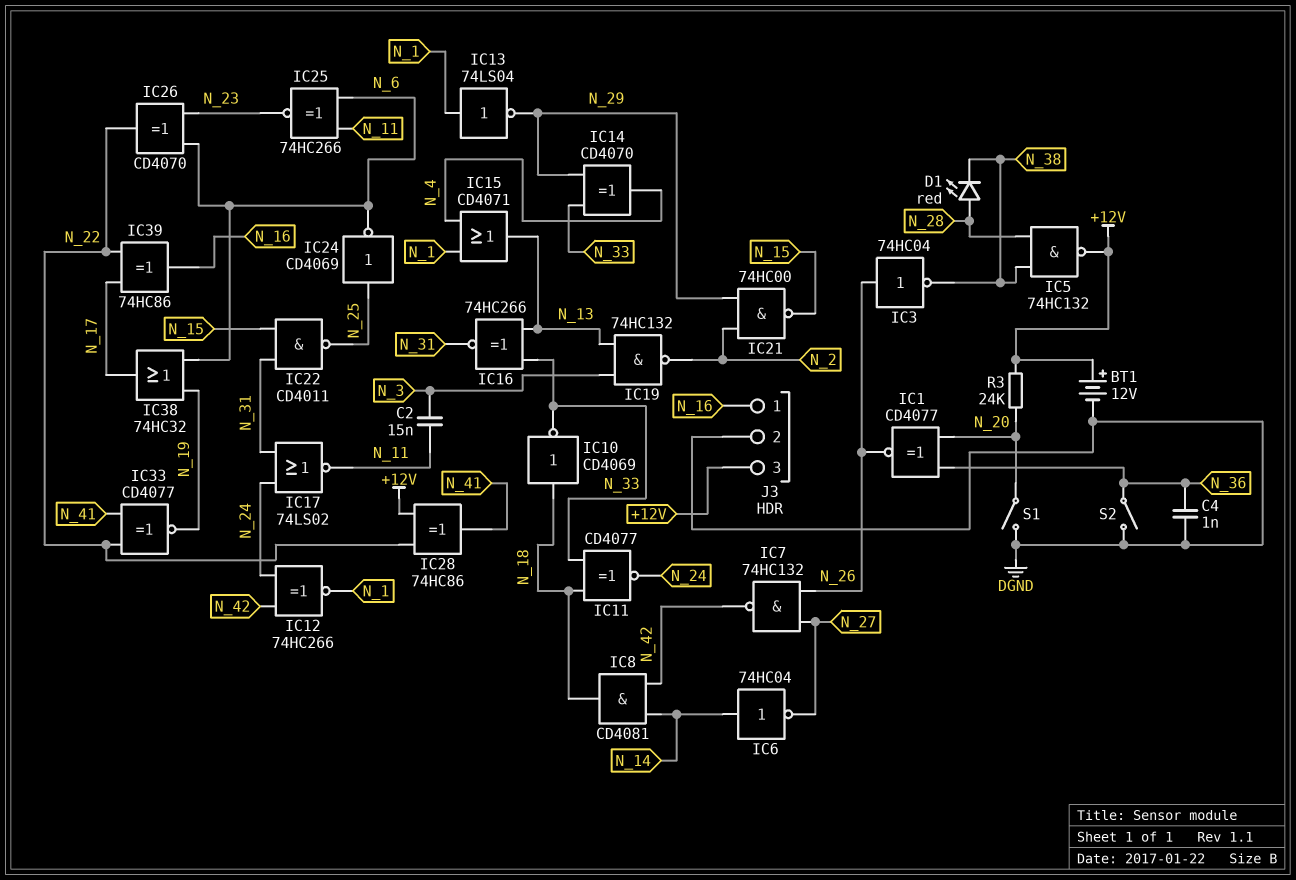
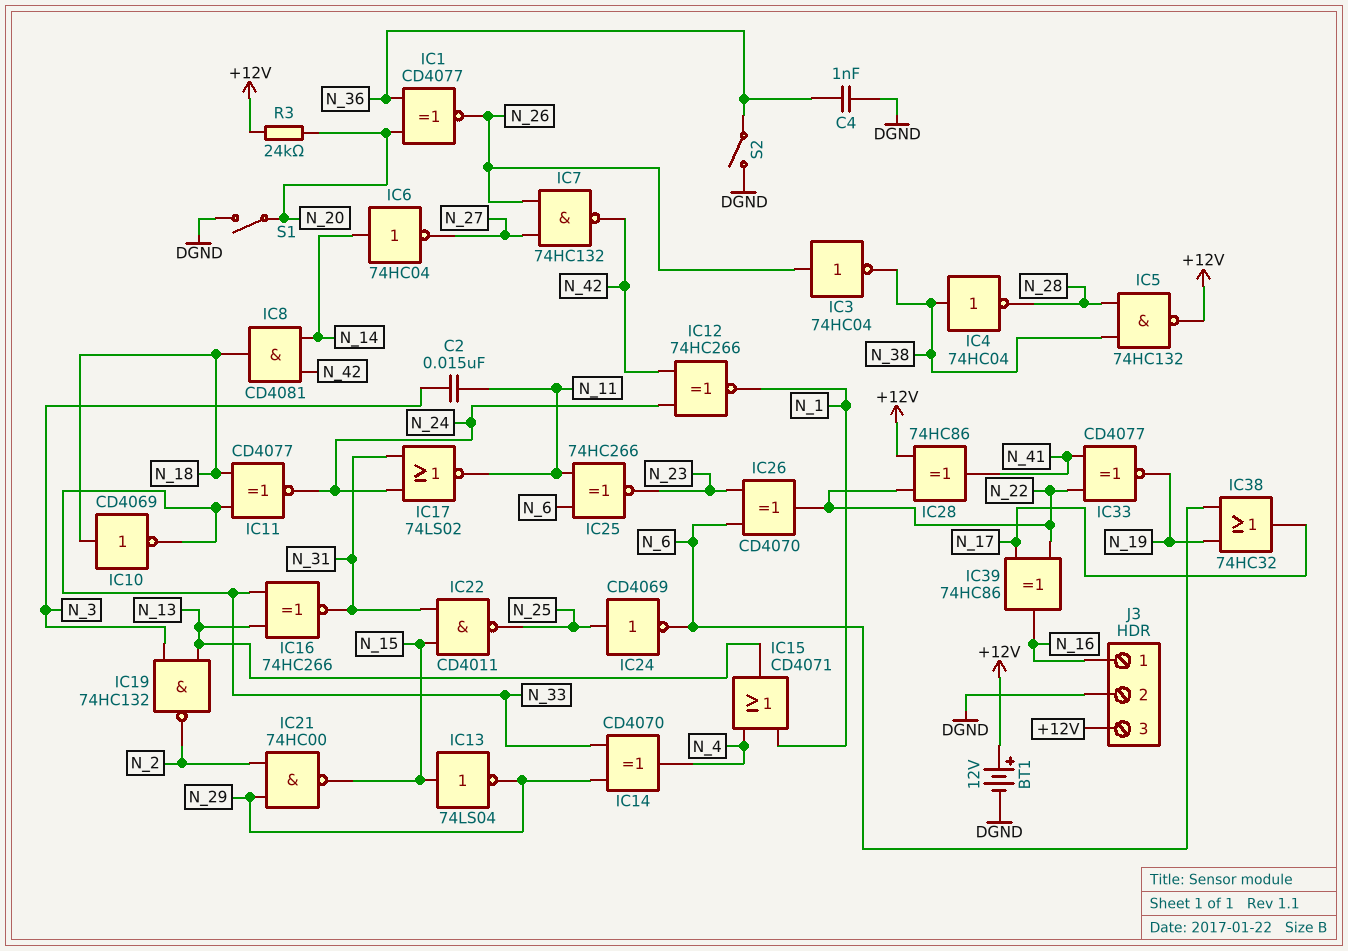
D1: LED red (A N_28, K N_38) -> none
IC4: none -> NOT 74HC04 (in N_38, out N_28)
IC13: NOT 74LS04 (in N_1, out N_29) -> NOT 74LS04 (in N_15, out N_29)

